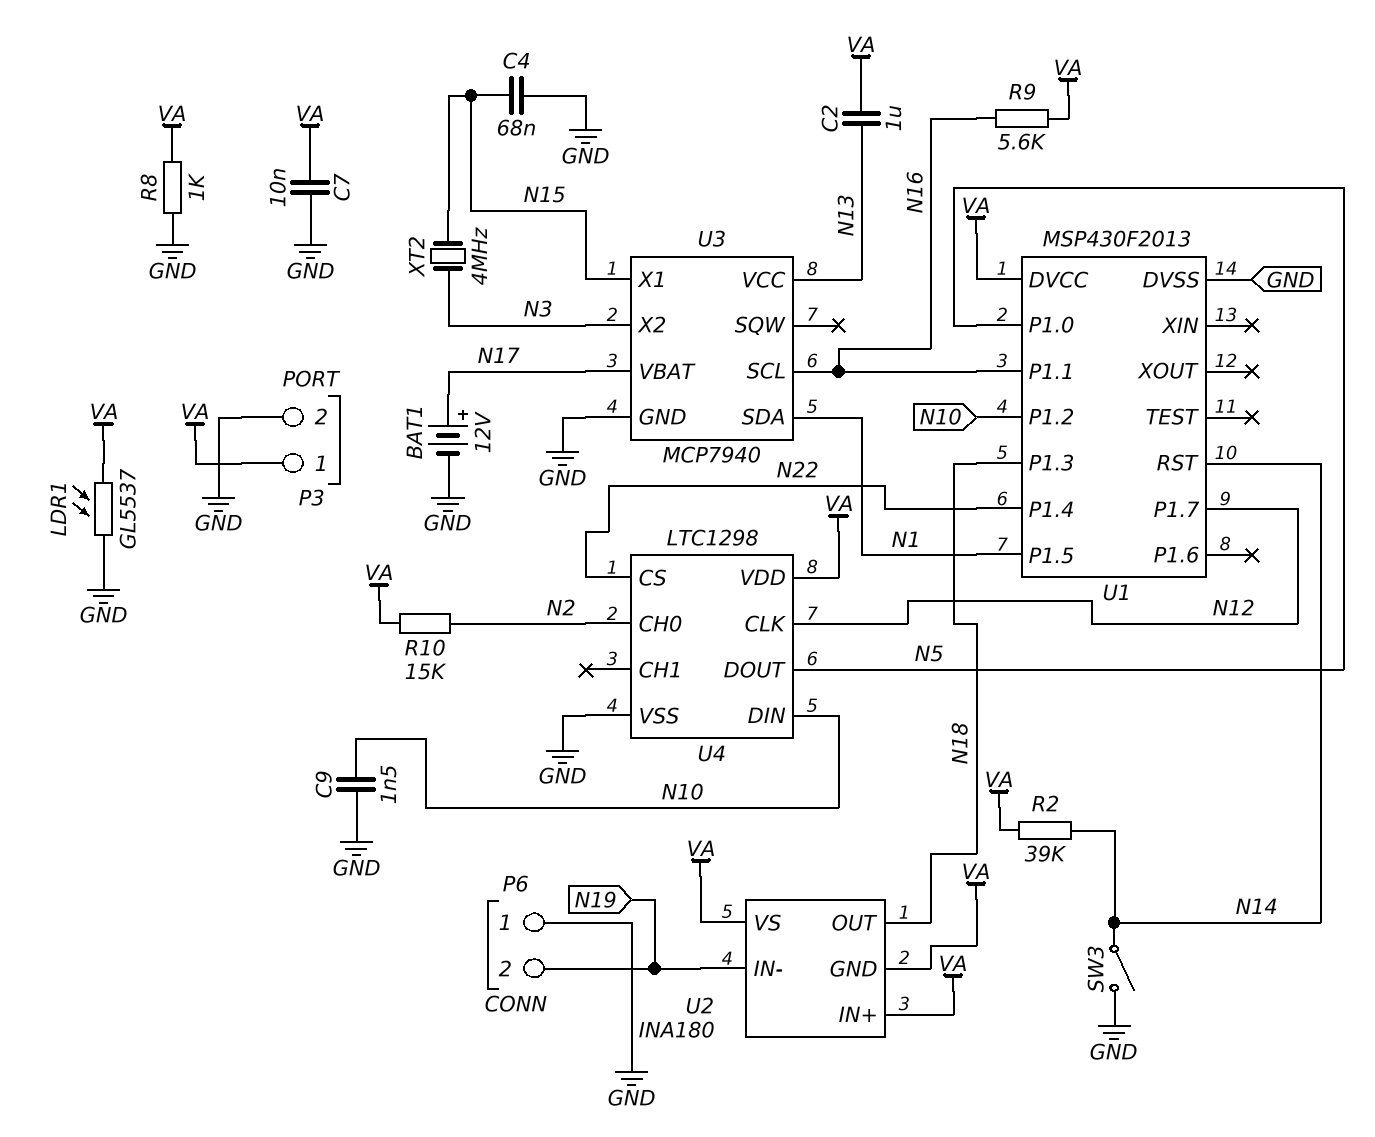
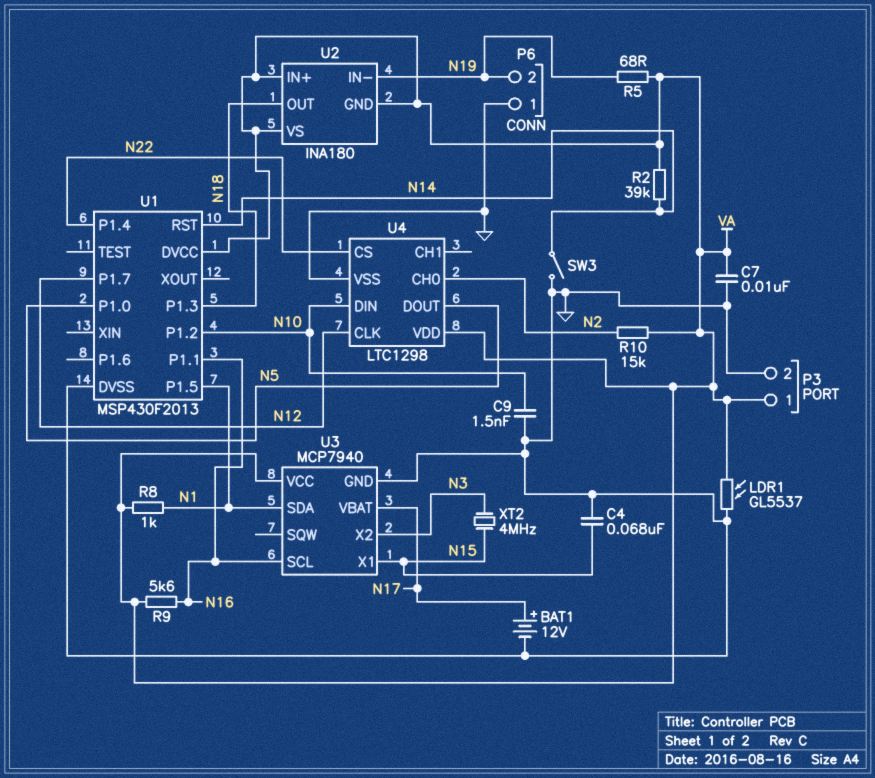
C2: 1uF (N13, VA) -> none
R5: none -> 68 (N19, VA)
R8: 1k (GND, VA) -> 1k (N1, VA)
U3 pin VCC: N13 -> VA

